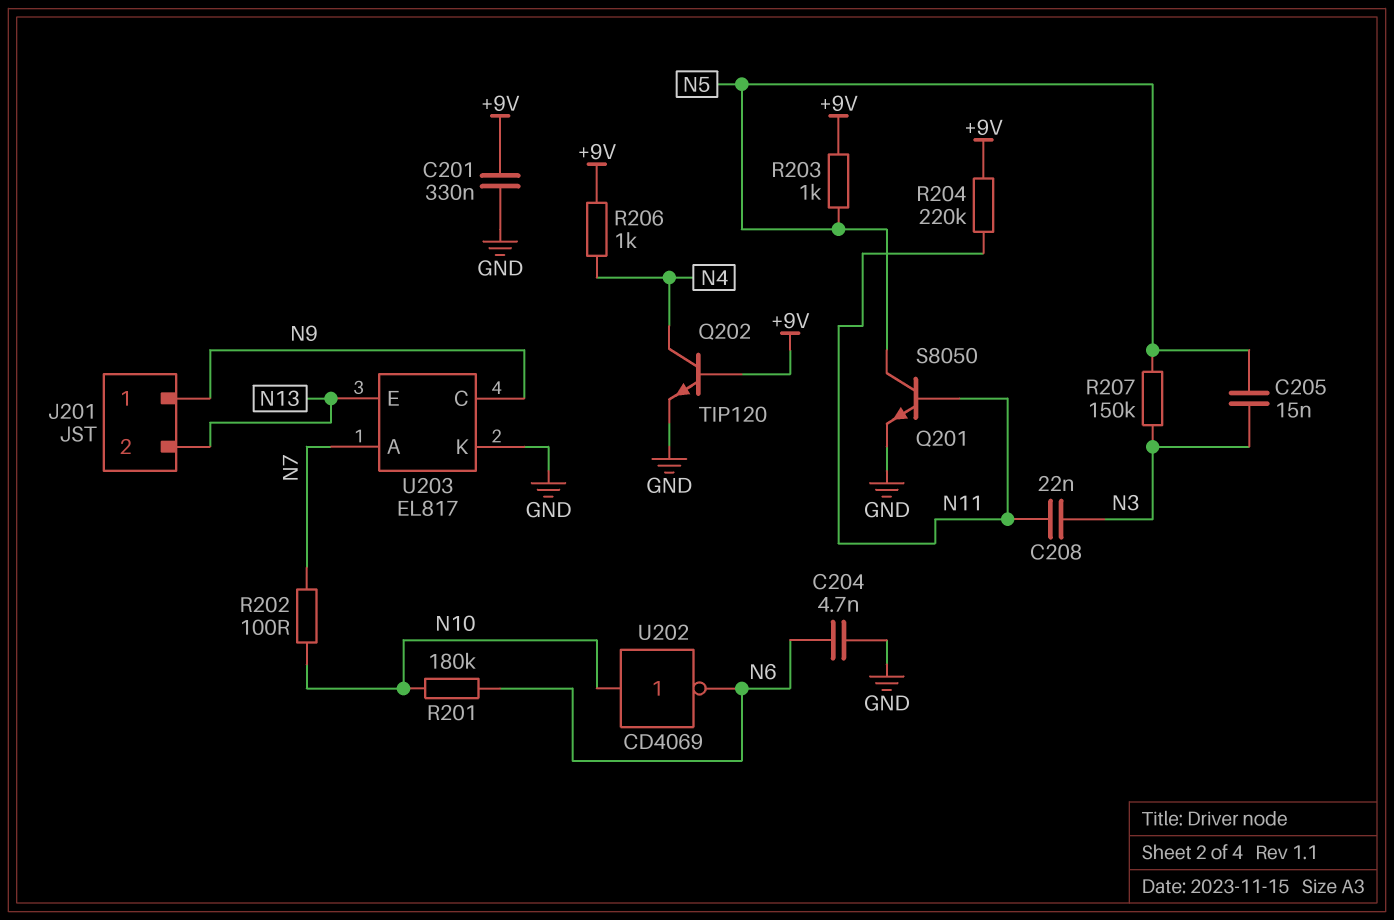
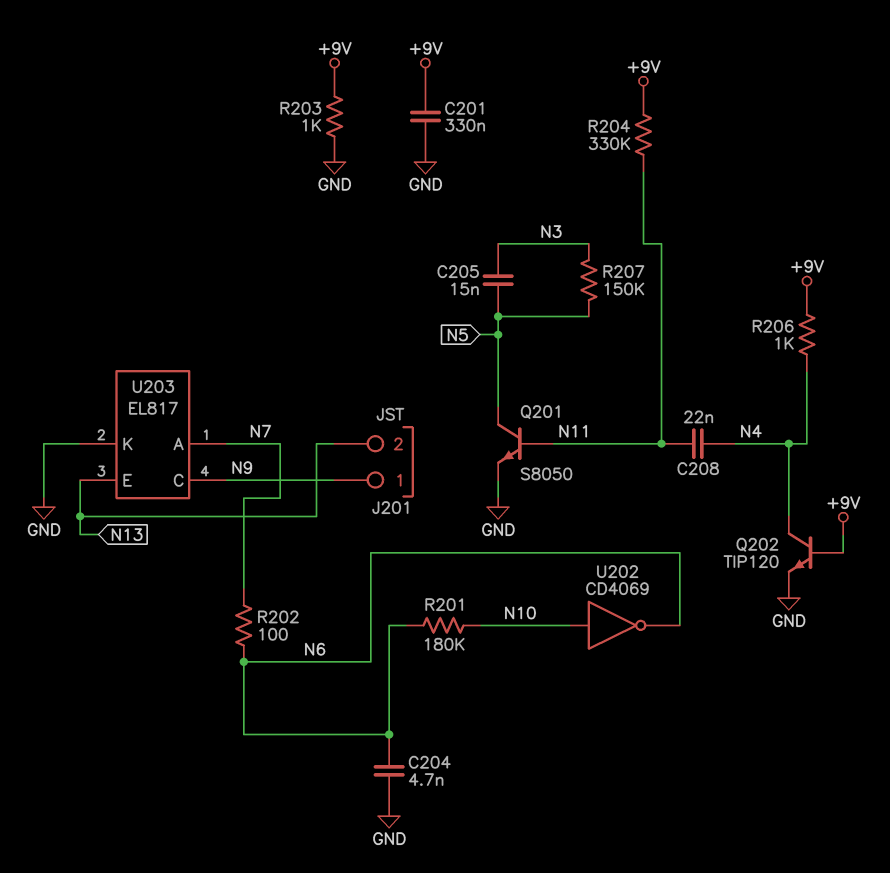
C208: 22nF (N3, N11) -> 22nF (N4, N11)
R202: 100 (N7, N10) -> 100 (N6, N7)
R203: 1k (+9V, N5) -> 1k (+9V, GND)
R204: 220k (+9V, N11) -> 330k (+9V, N11)

